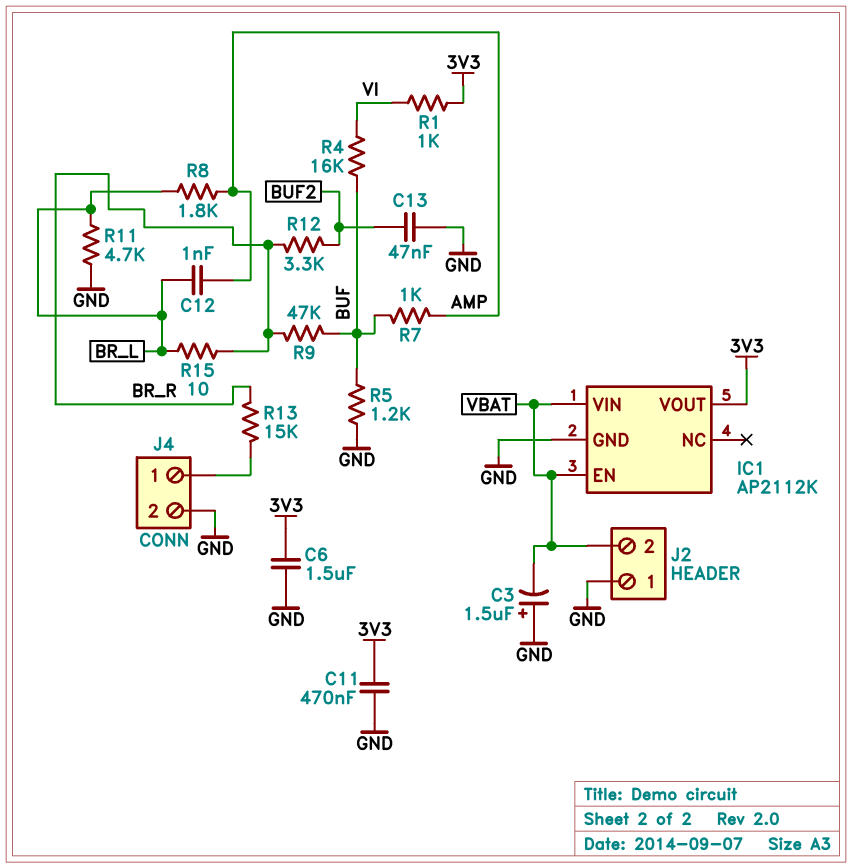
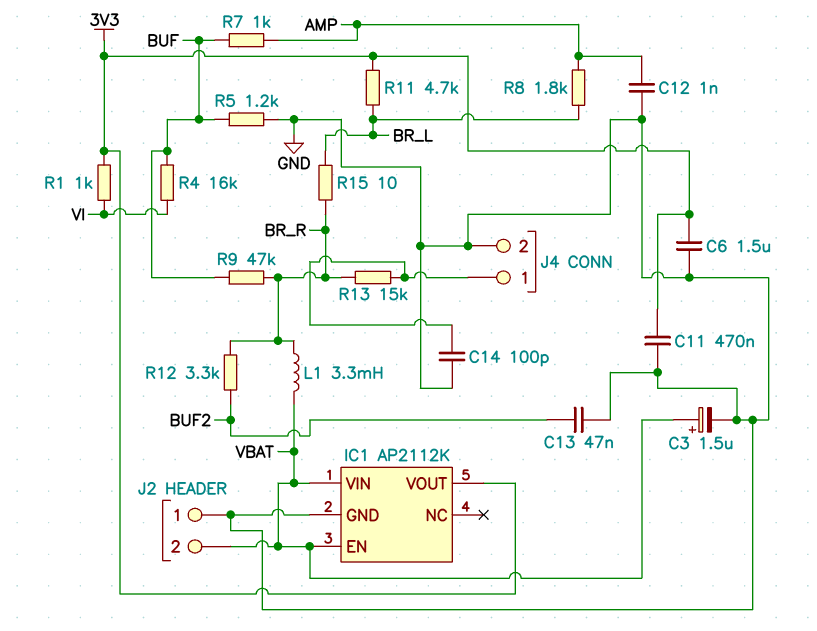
C3: 1.5uF (plus GND, minus VBAT) -> 1.5uF (plus VBAT, minus GND)
C12: 1nF (AMP, BR_L) -> 1nF (AMP, GND)
C14: none -> 100pF (GND, J4/1)
L1: none -> 3.3mH (BR_R, VBAT)
R11: 4.7k (BR_L, GND) -> 4.7k (3V3, BR_L)

